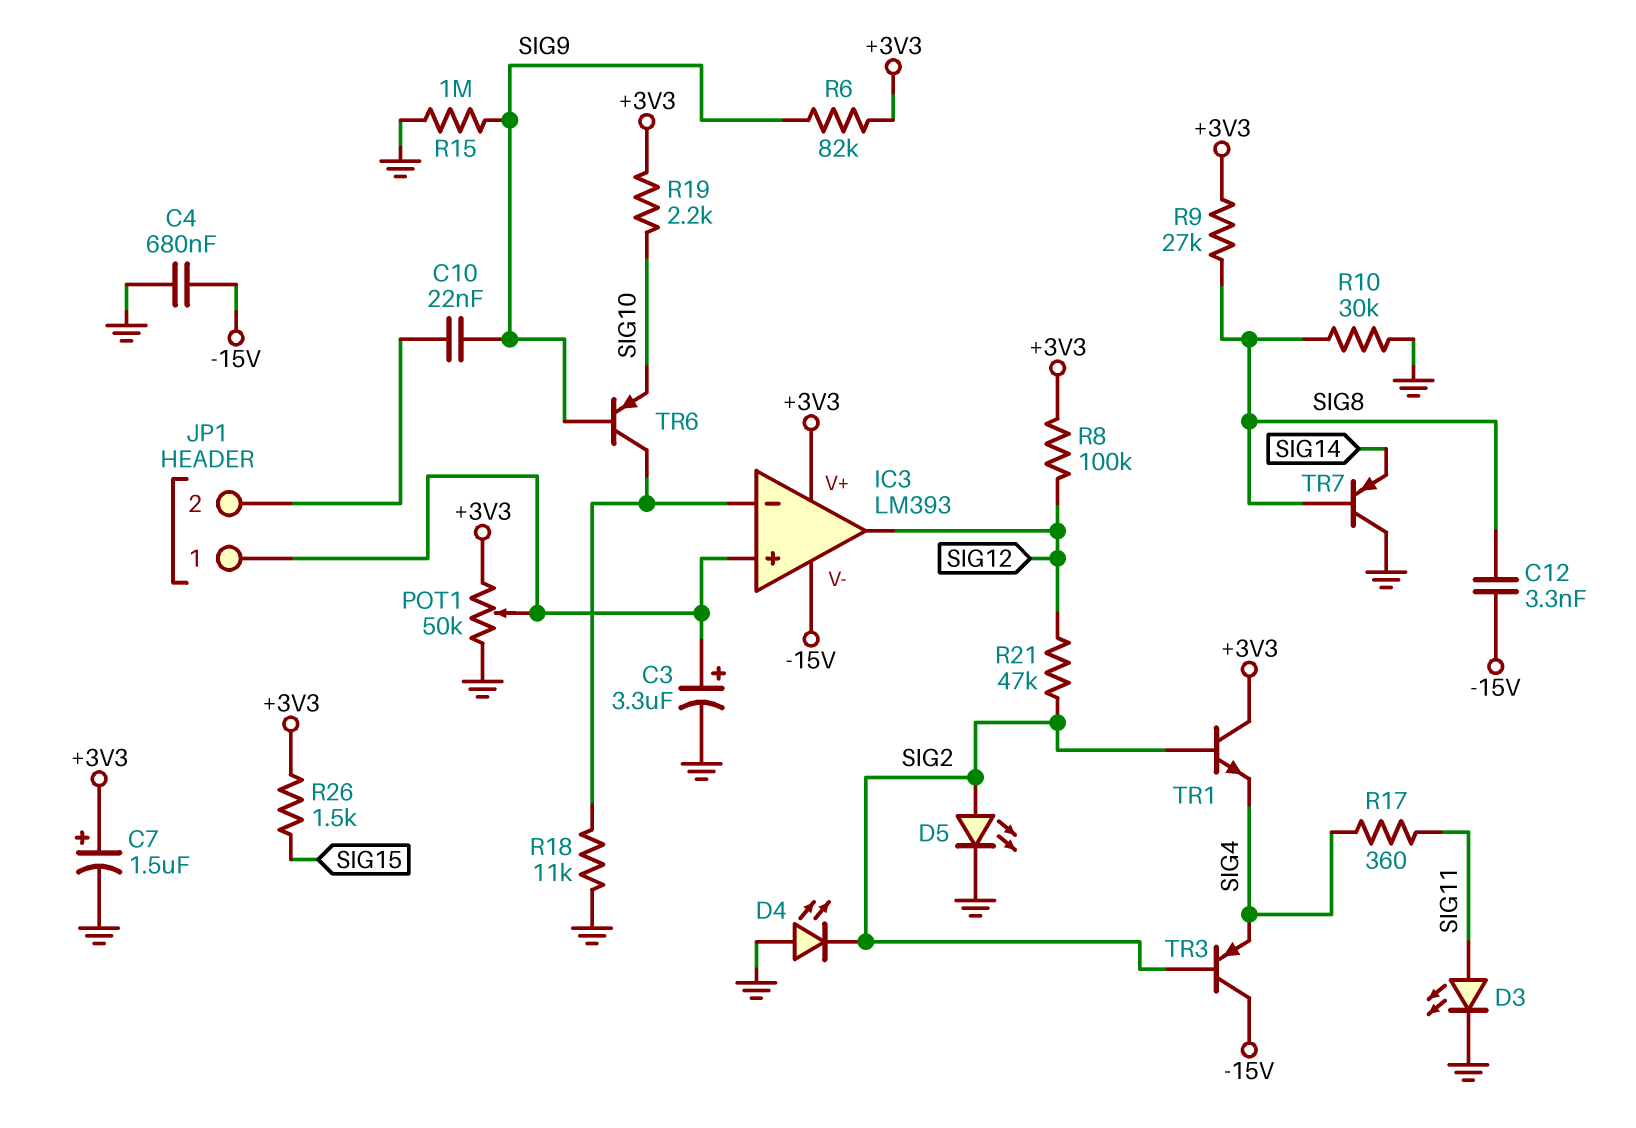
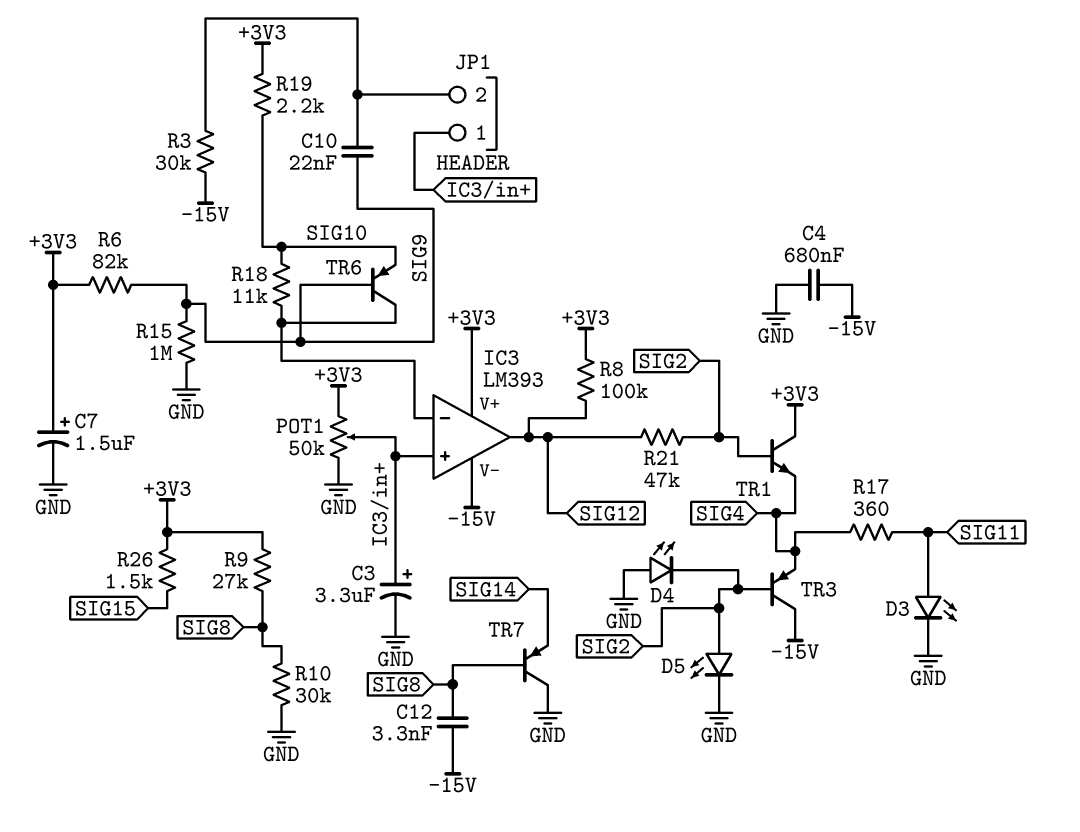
R3: none -> 30k (-15V, JP1/2)
R18: 11k (GND, IC3/in-) -> 11k (IC3/in-, SIG10)

